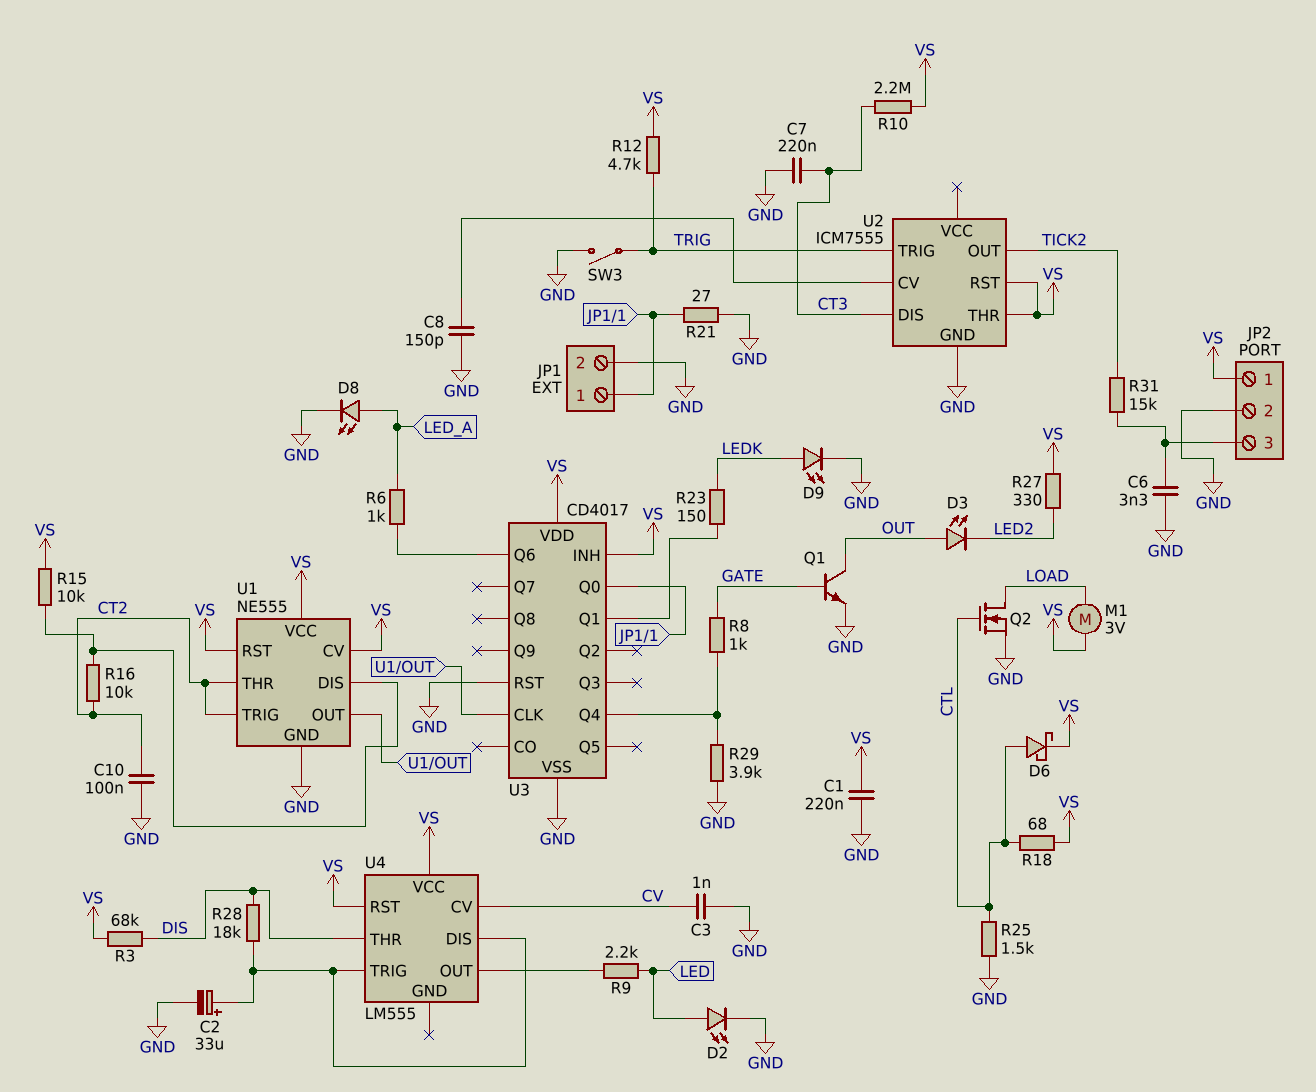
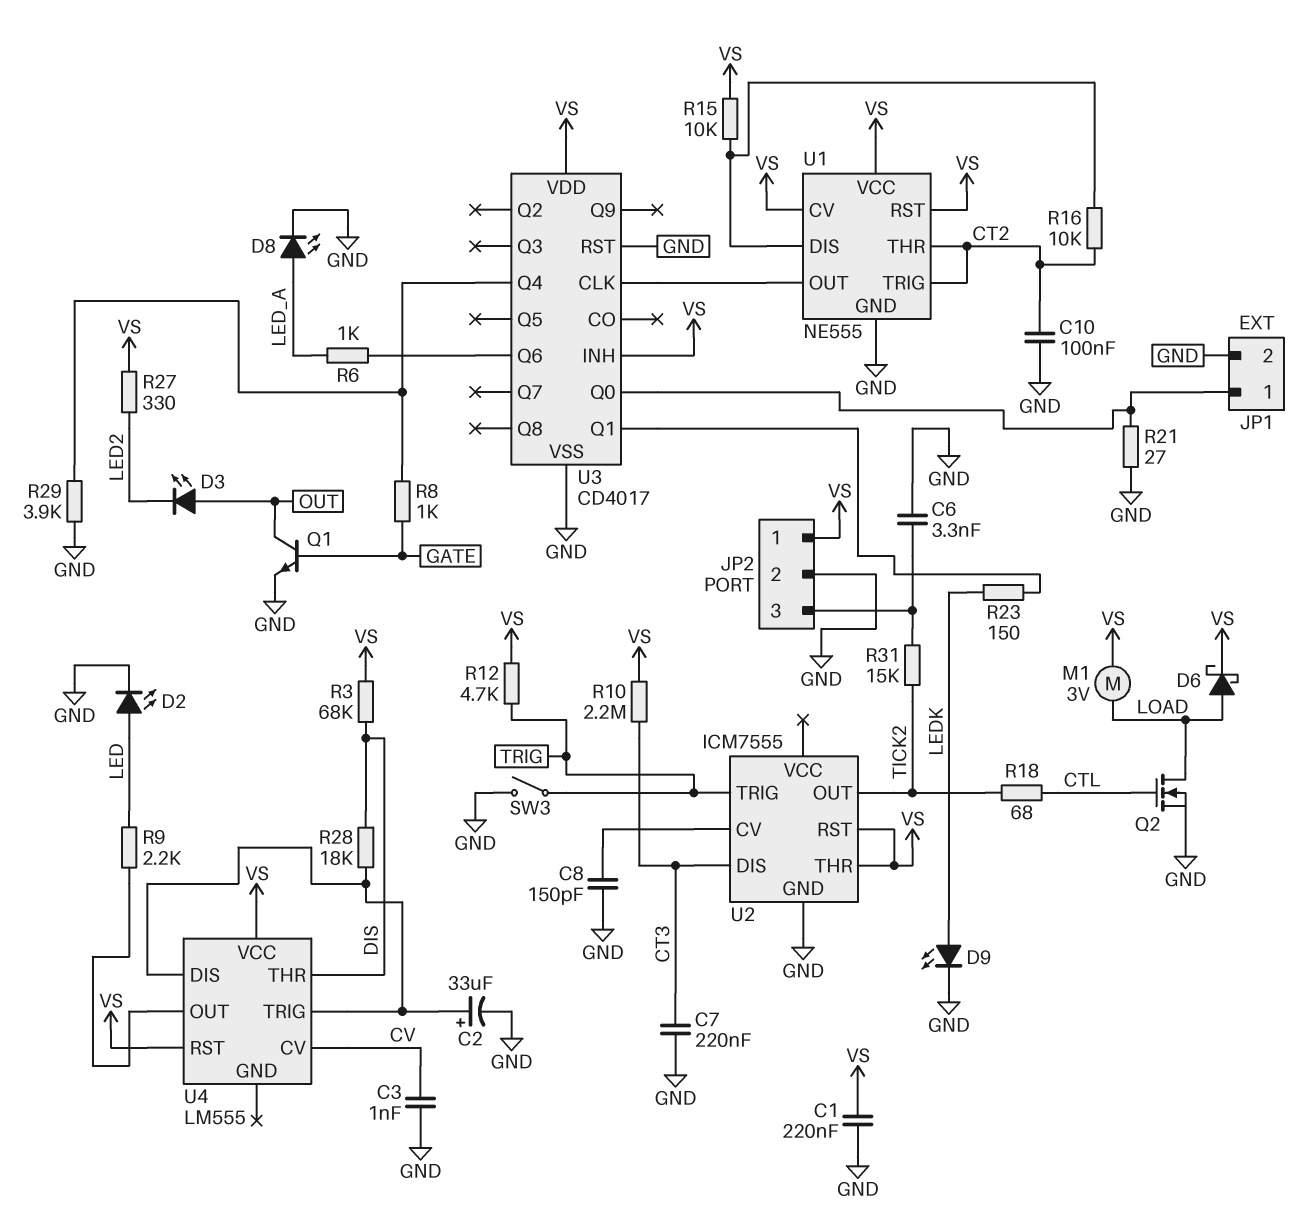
D6: schottky (A CTL, K VS) -> schottky (A LOAD, K VS)
R18: 68 (CTL, VS) -> 68 (CTL, TICK2)
R25: 1.5k (CTL, GND) -> none

